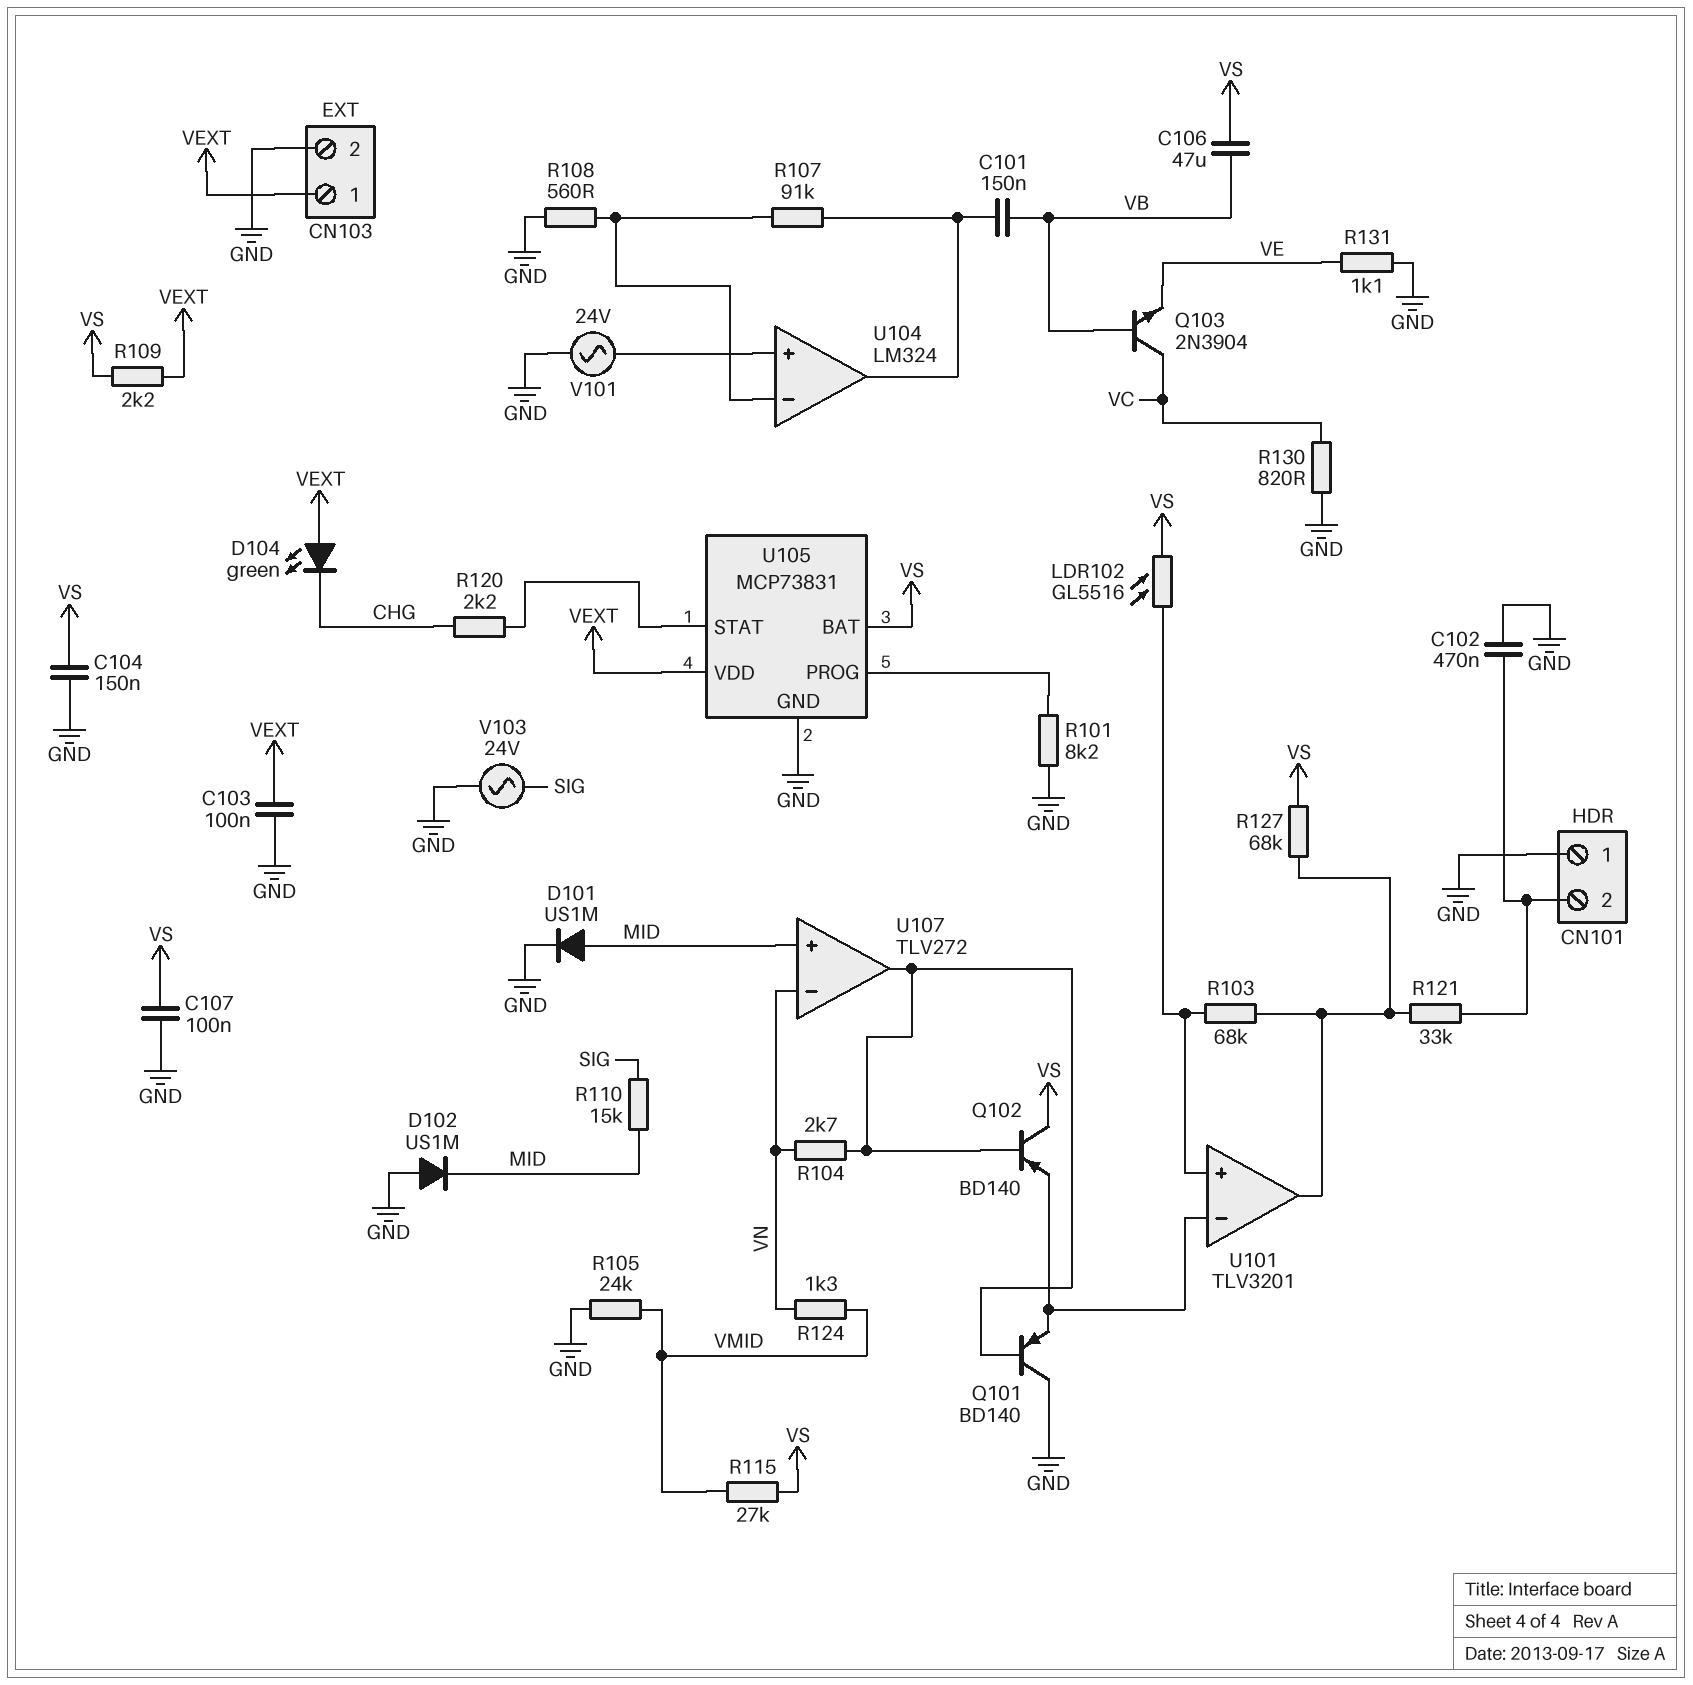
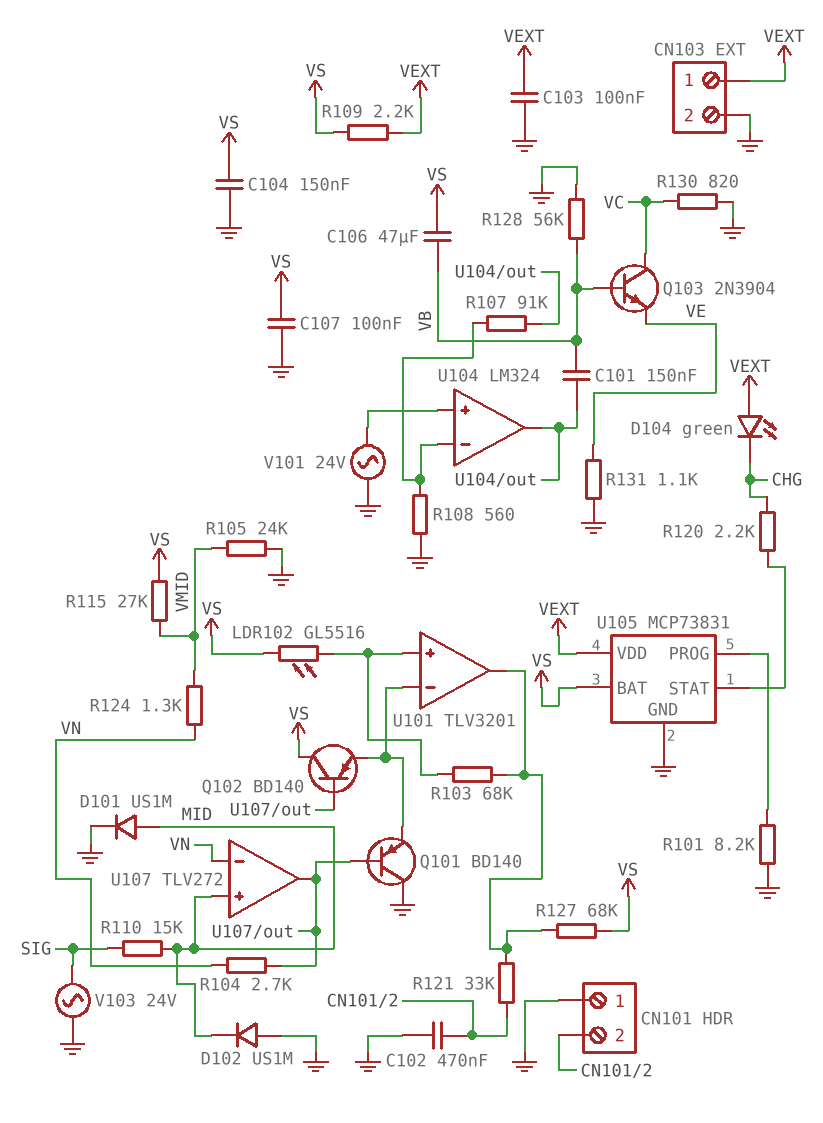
R128: none -> 56k (GND, VB)

